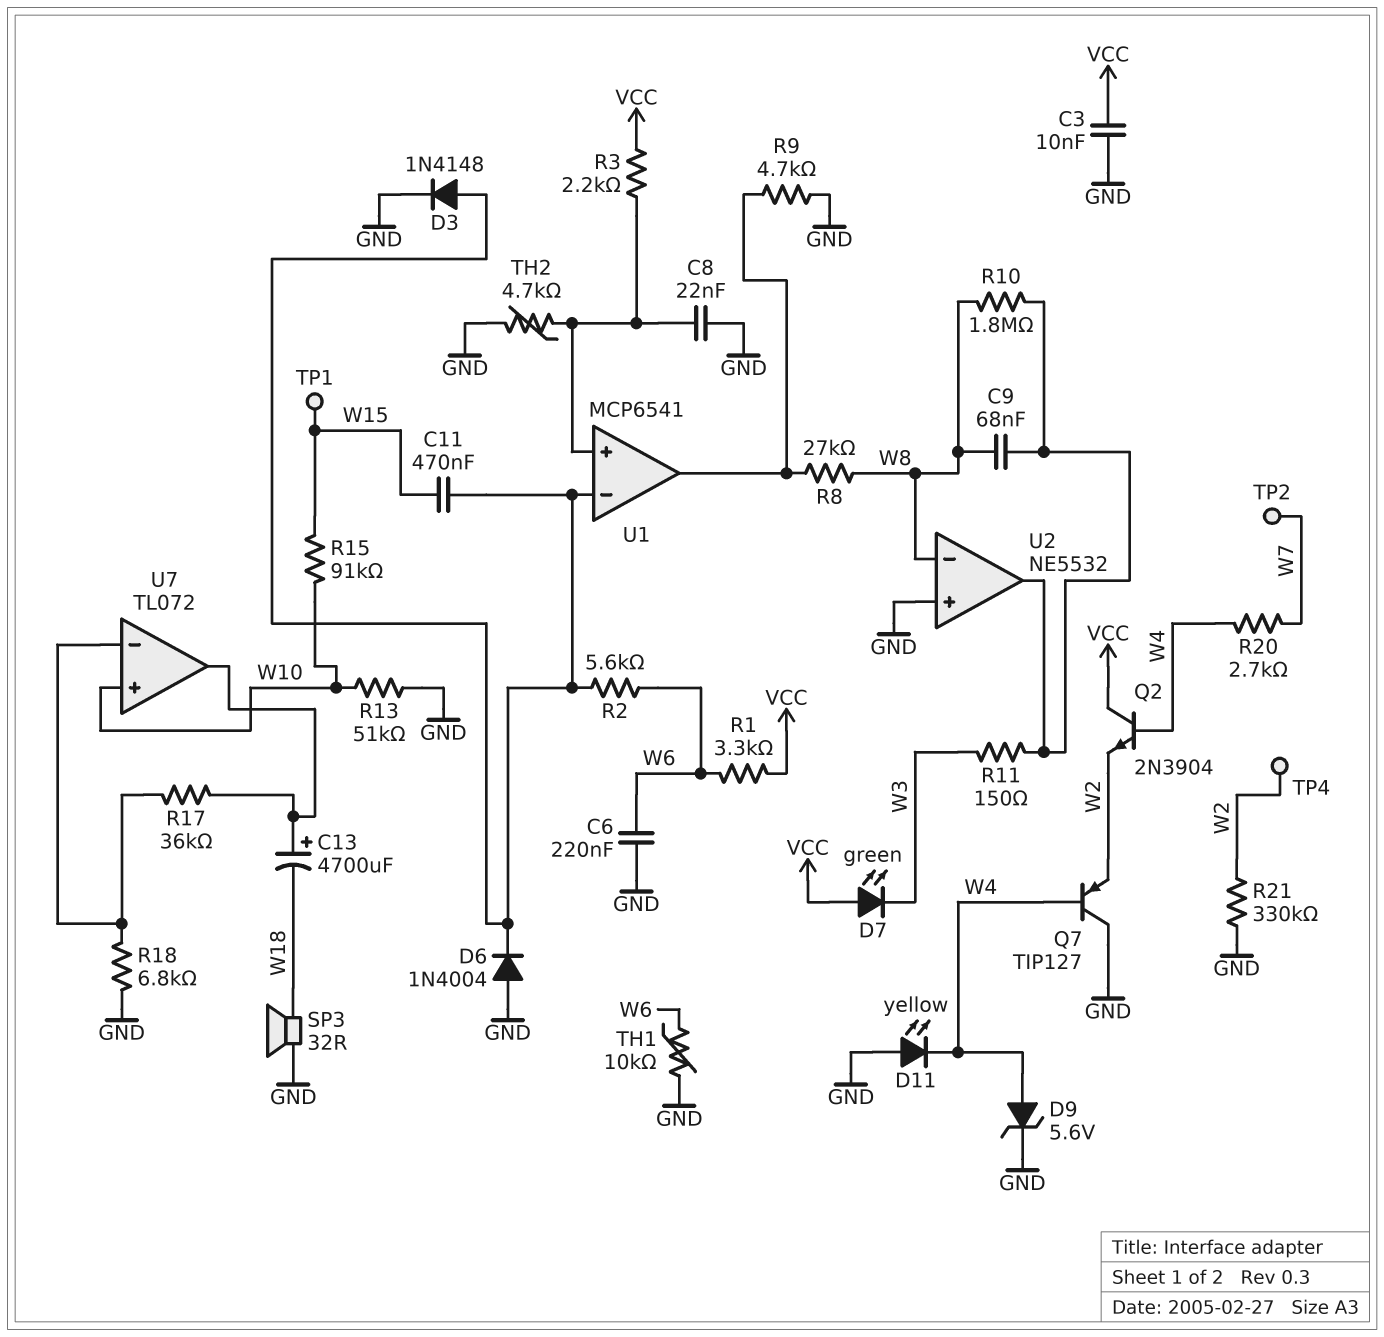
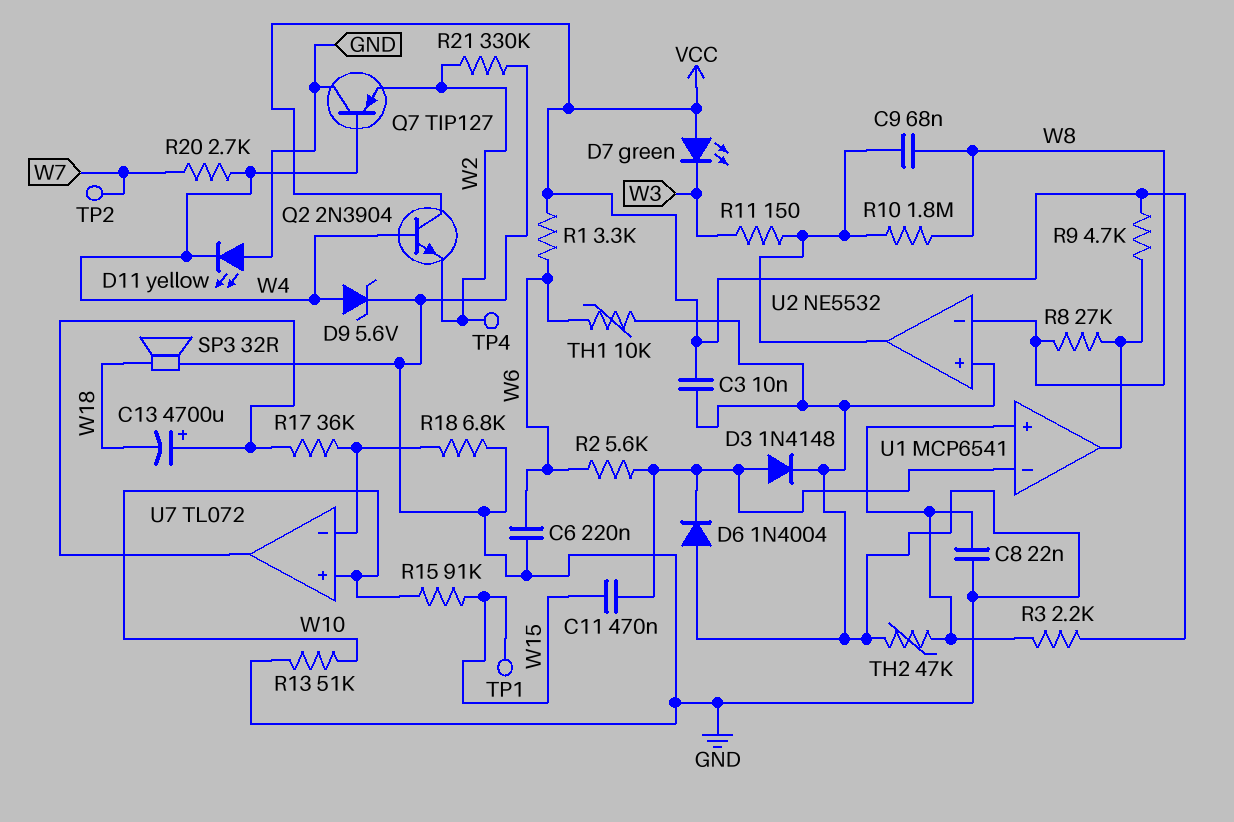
R9: 4.7k (GND, U1/out) -> 4.7k (U1/out, VCC)
TH2: 4.7k (GND, U1/in+) -> 47k (GND, U1/in+)

